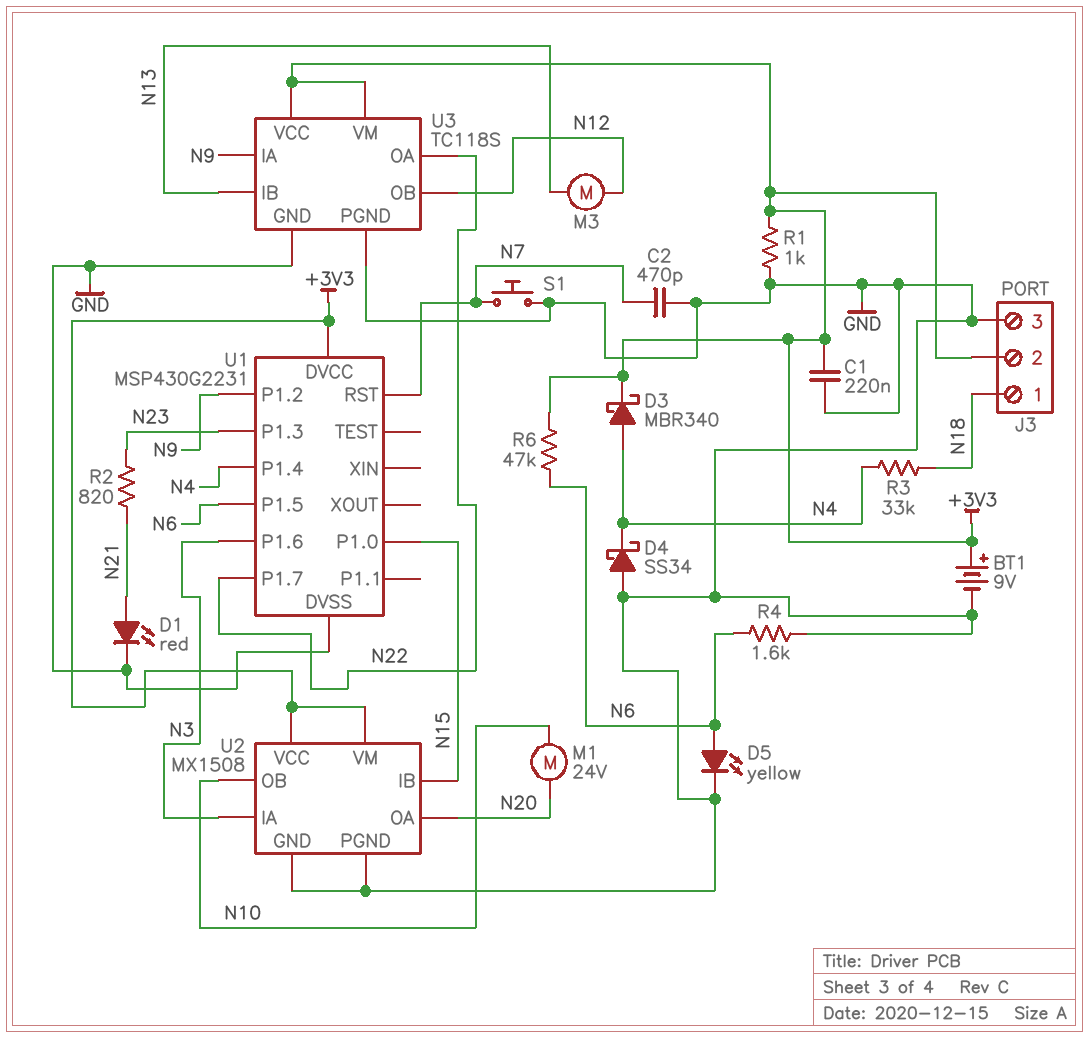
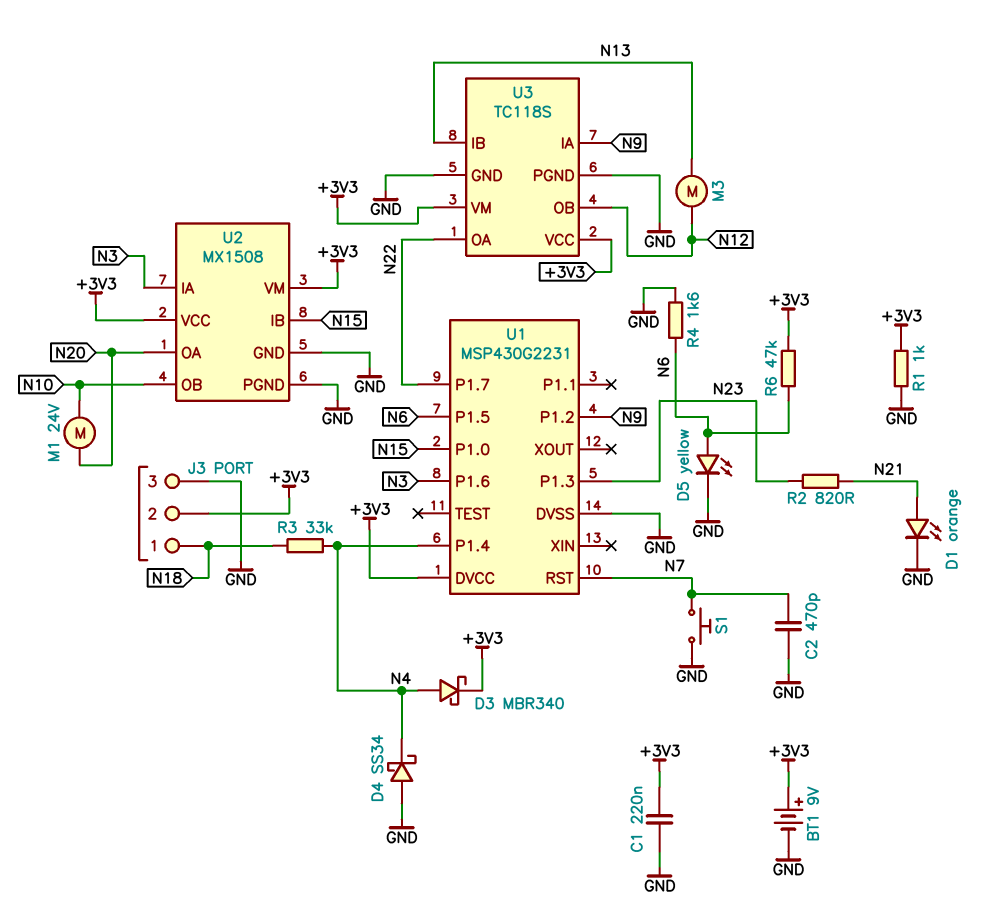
D1: LED red (A N21, K GND) -> LED orange (A N21, K GND)

